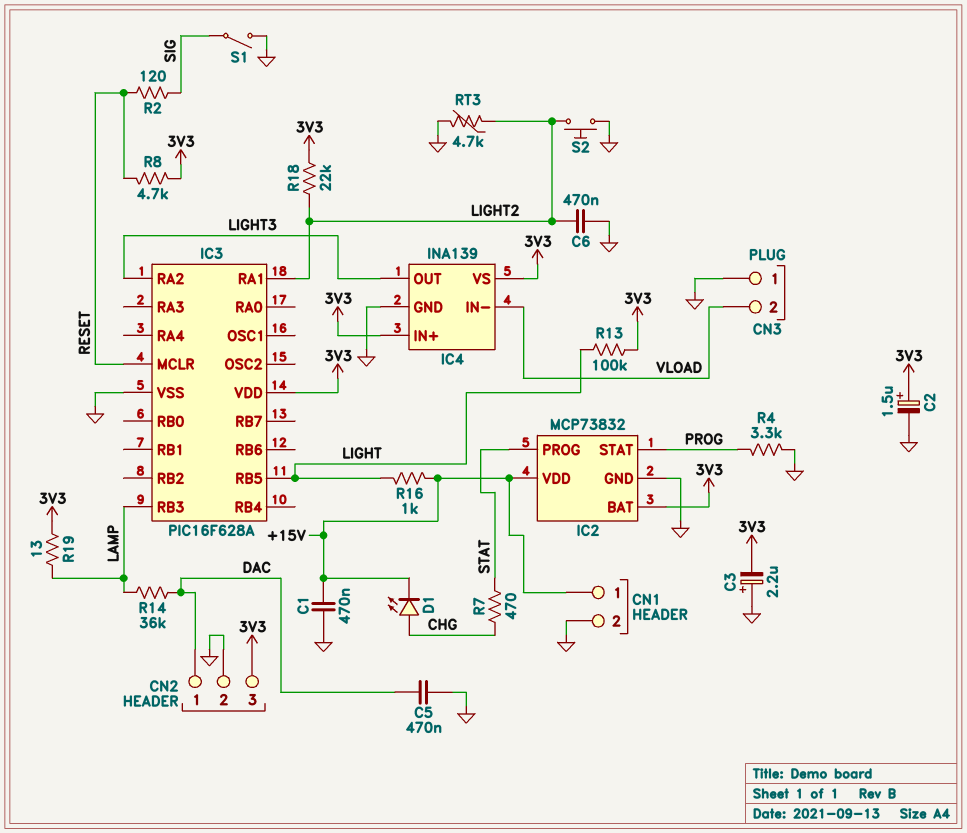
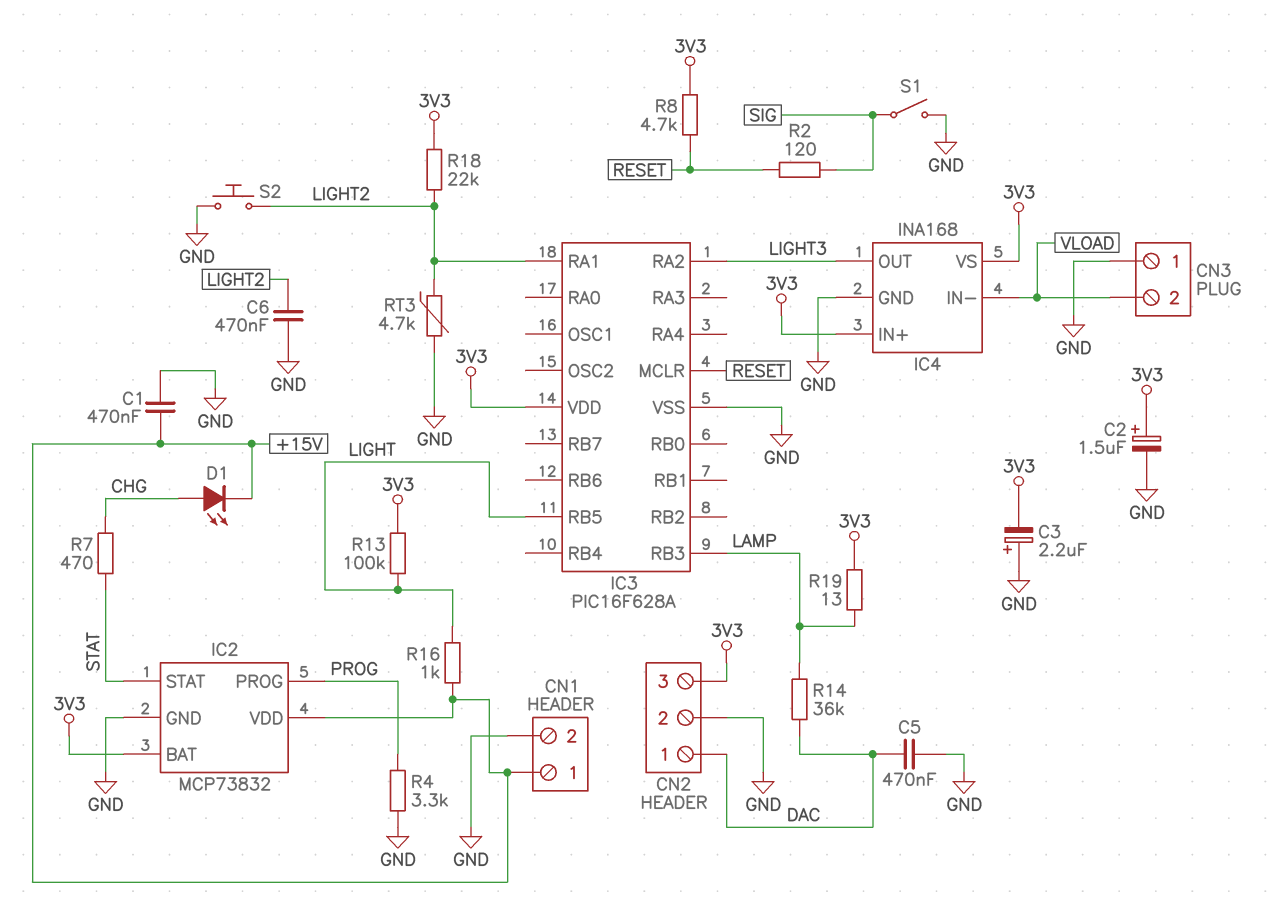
IC2 pin PROG: STAT -> PROG
IC2 pin STAT: PROG -> STAT
IC4: INA139 -> INA168

